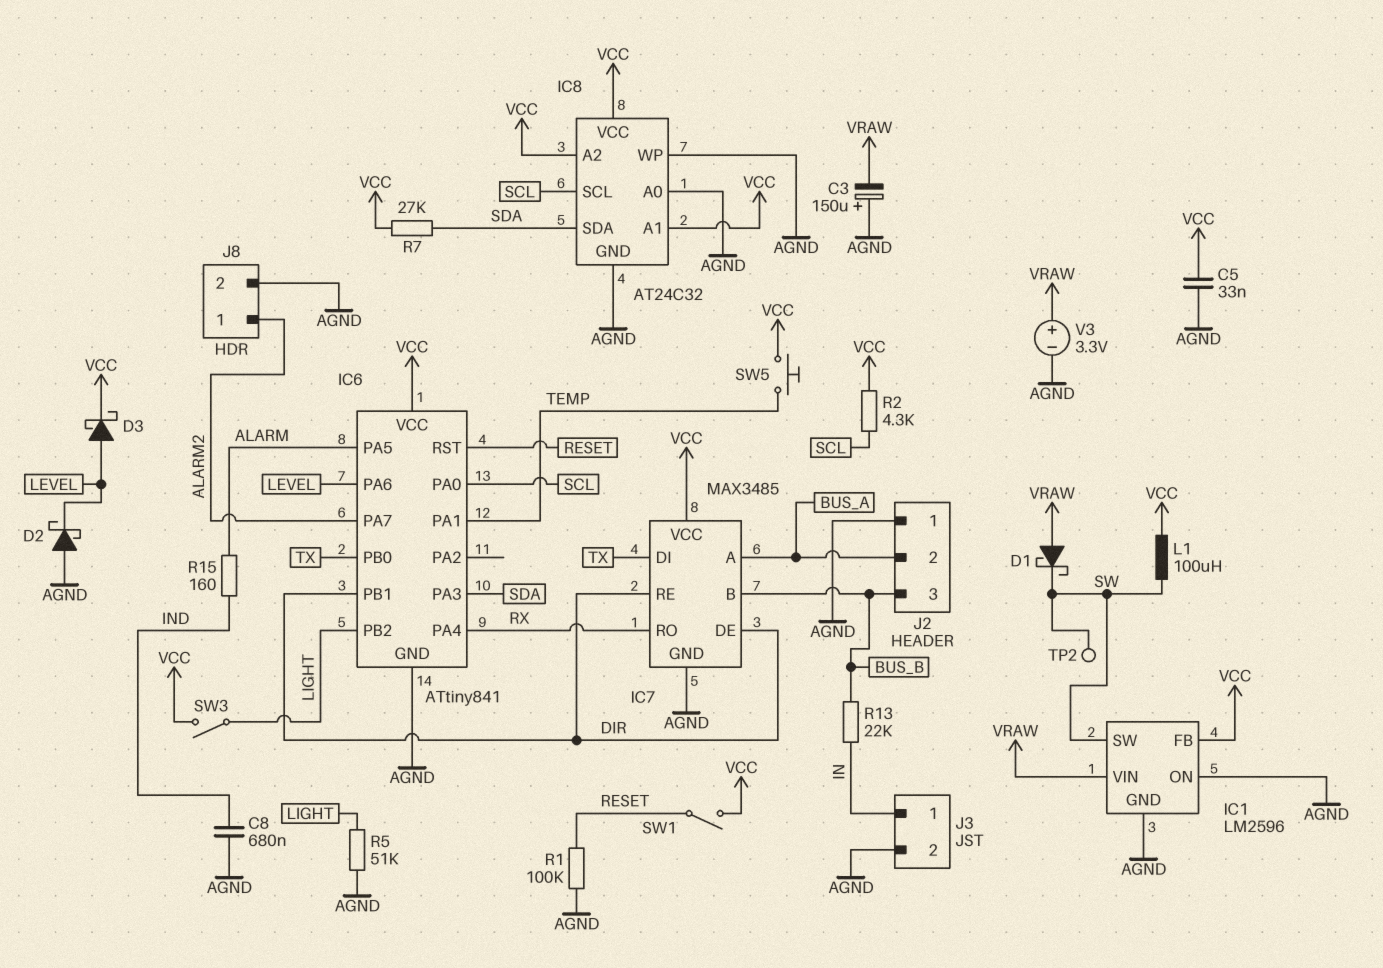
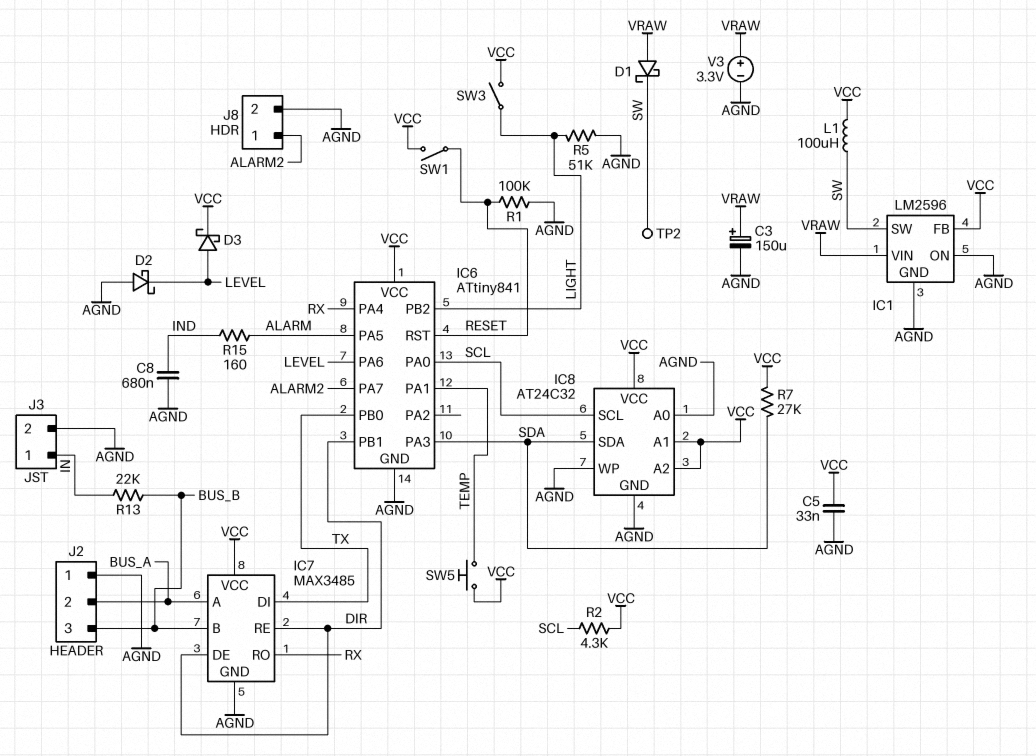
C3: 150uF (plus AGND, minus VRAW) -> 150uF (plus VRAW, minus AGND)

